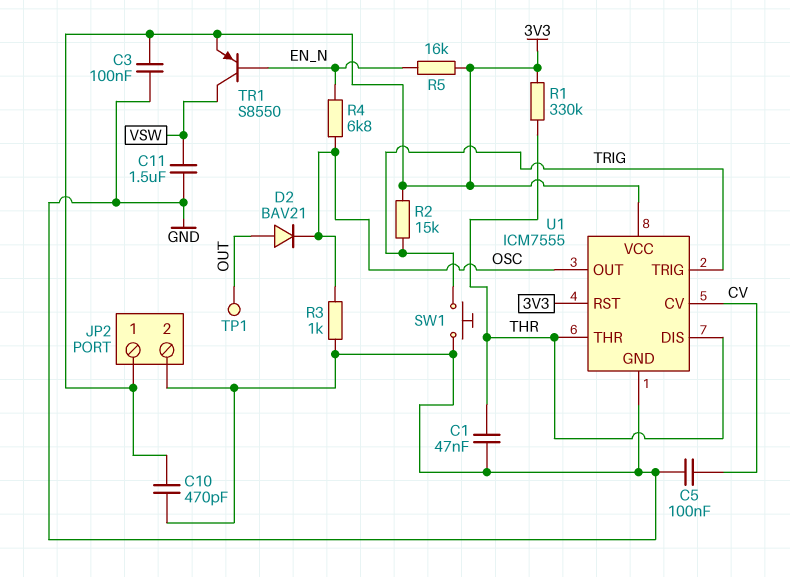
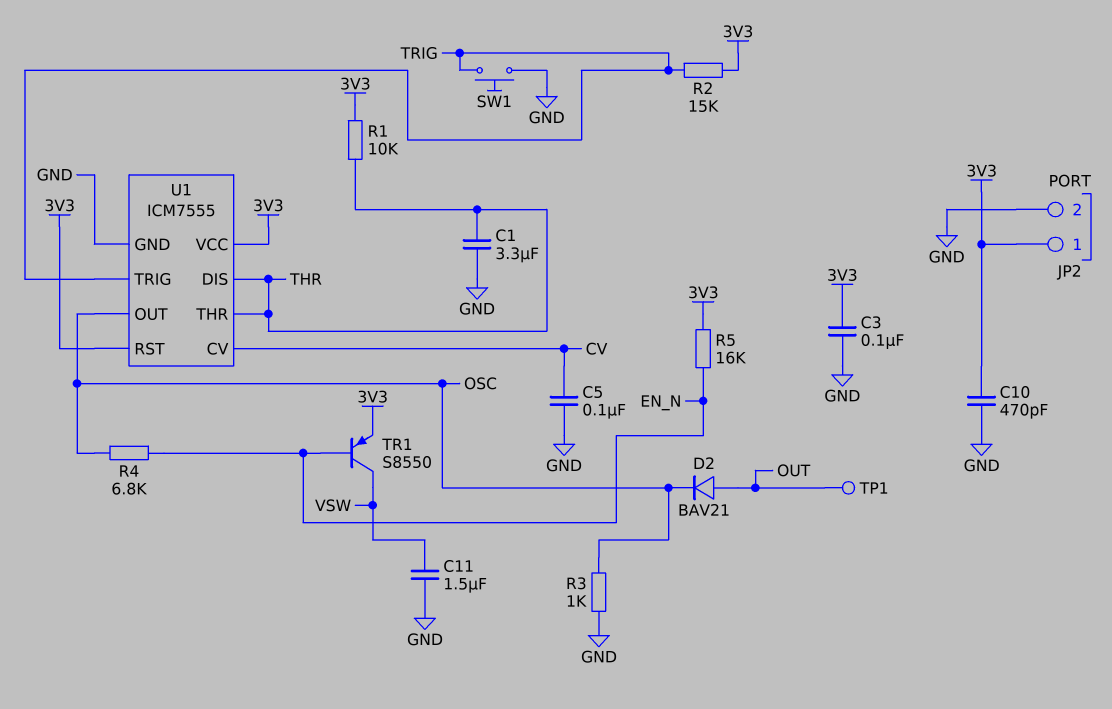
C1: 47nF (GND, THR) -> 3.3uF (GND, THR)
R1: 330k (3V3, THR) -> 10k (3V3, THR)

